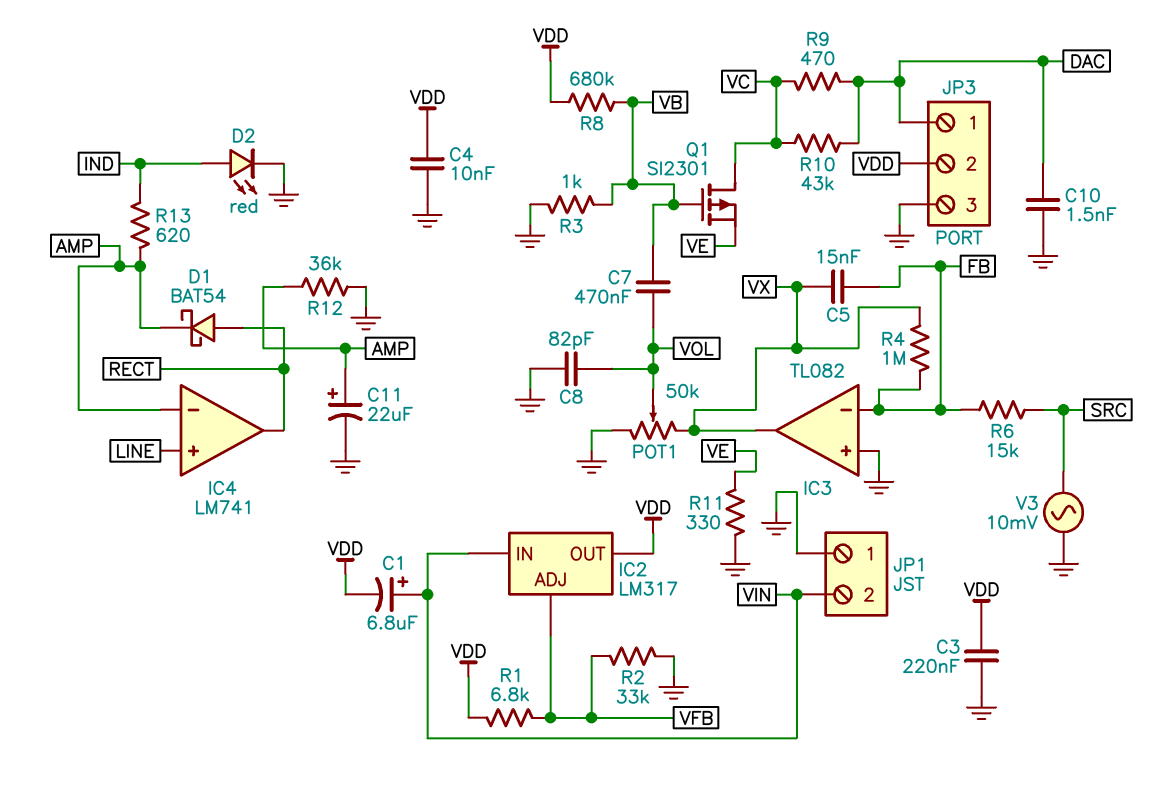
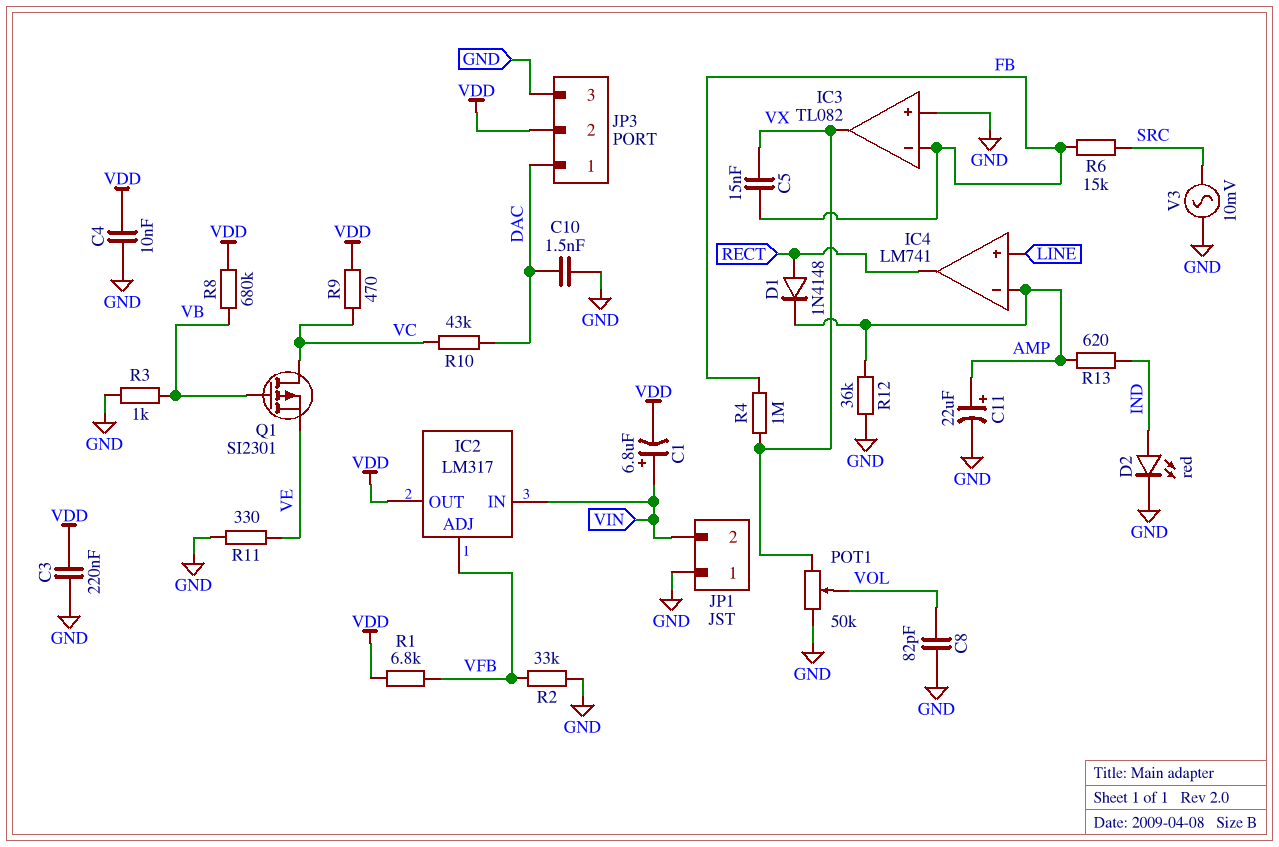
C7: 470nF (VB, VOL) -> none
D1: schottky BAT54 (A RECT, K AMP) -> diode 1N4148 (A RECT, K AMP)
R9: 470 (DAC, VC) -> 470 (VC, VDD)

